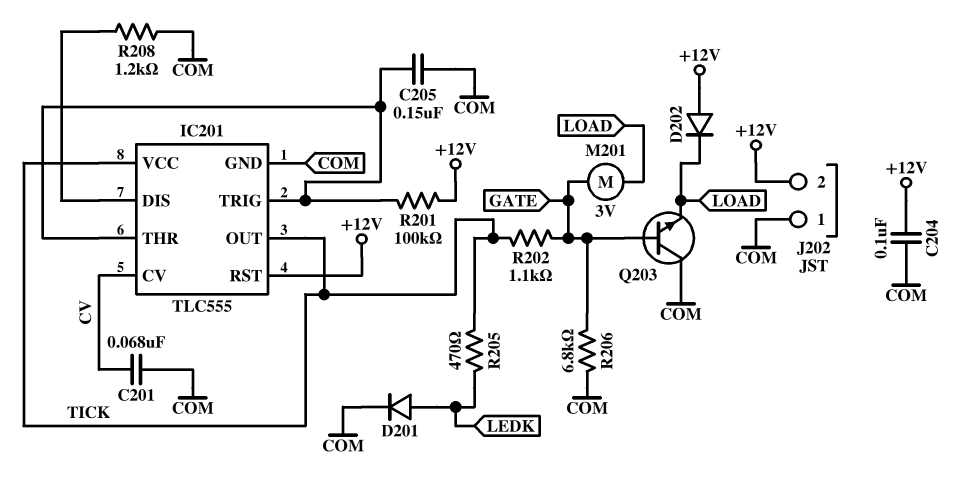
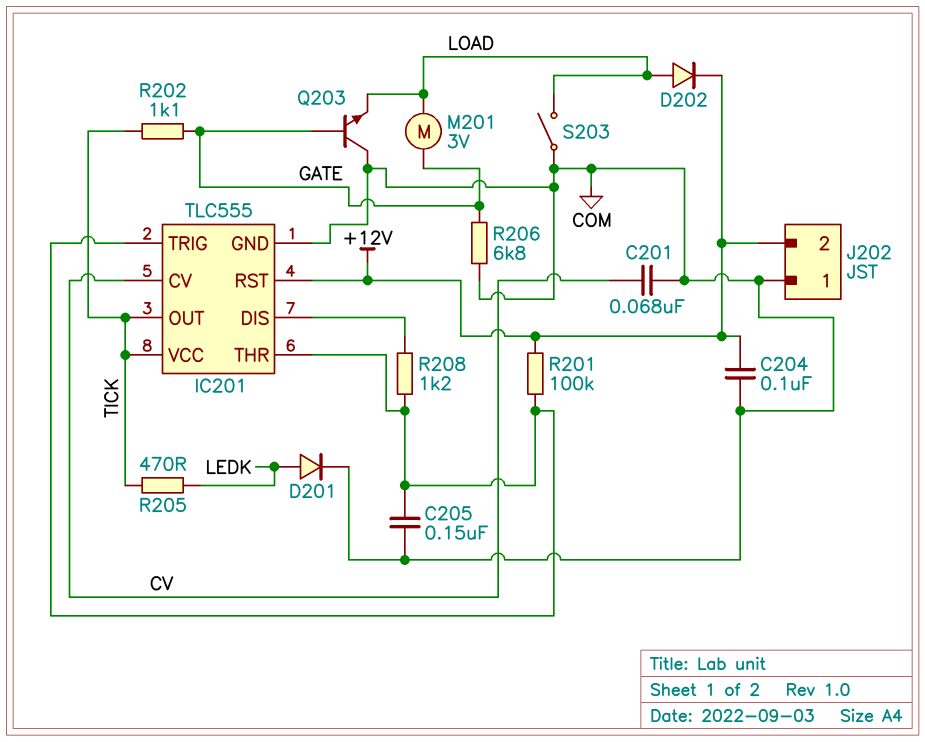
D202: diode (A +12V, K LOAD) -> diode (A LOAD, K +12V)
R208: 1.2k (COM, IC201/DIS) -> 1.2k (IC201/DIS, IC201/THR)
S203: none -> switch (COM, LOAD)

